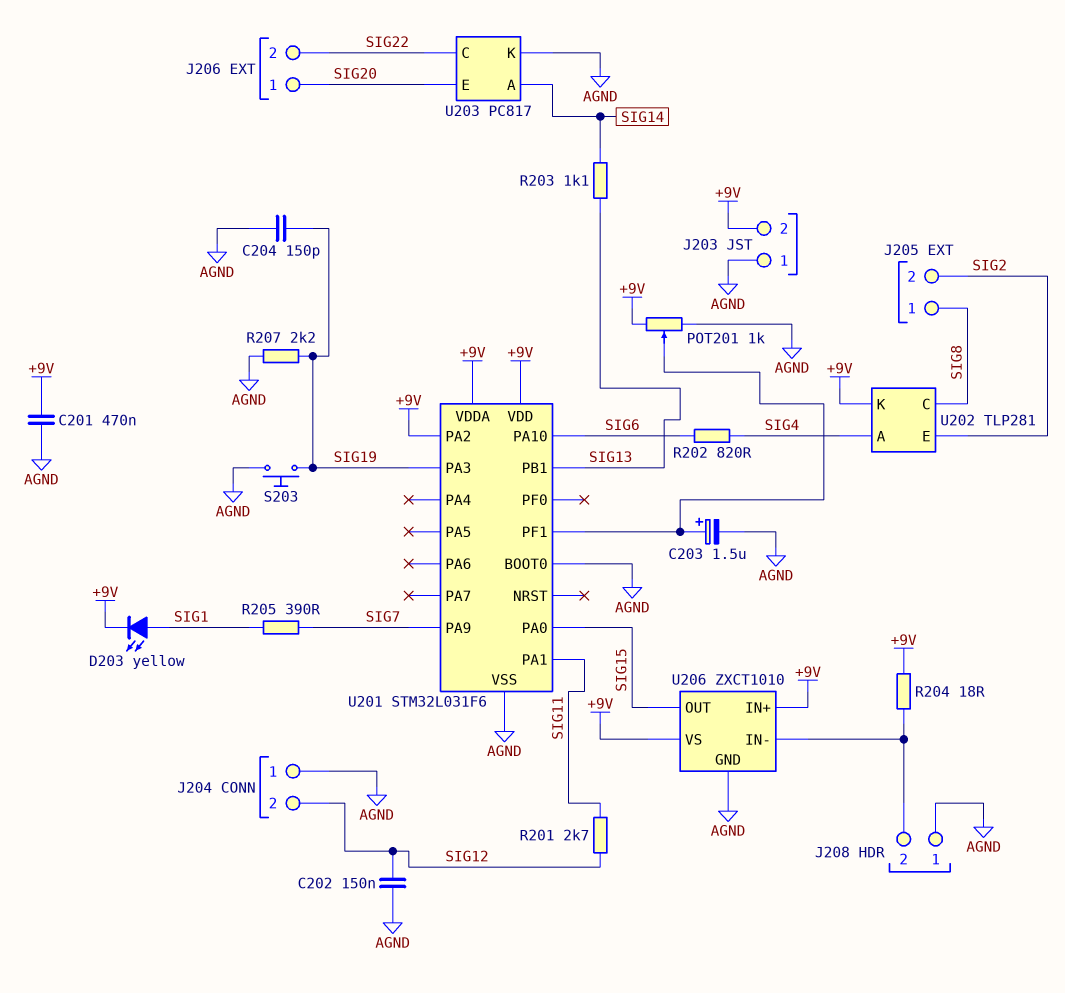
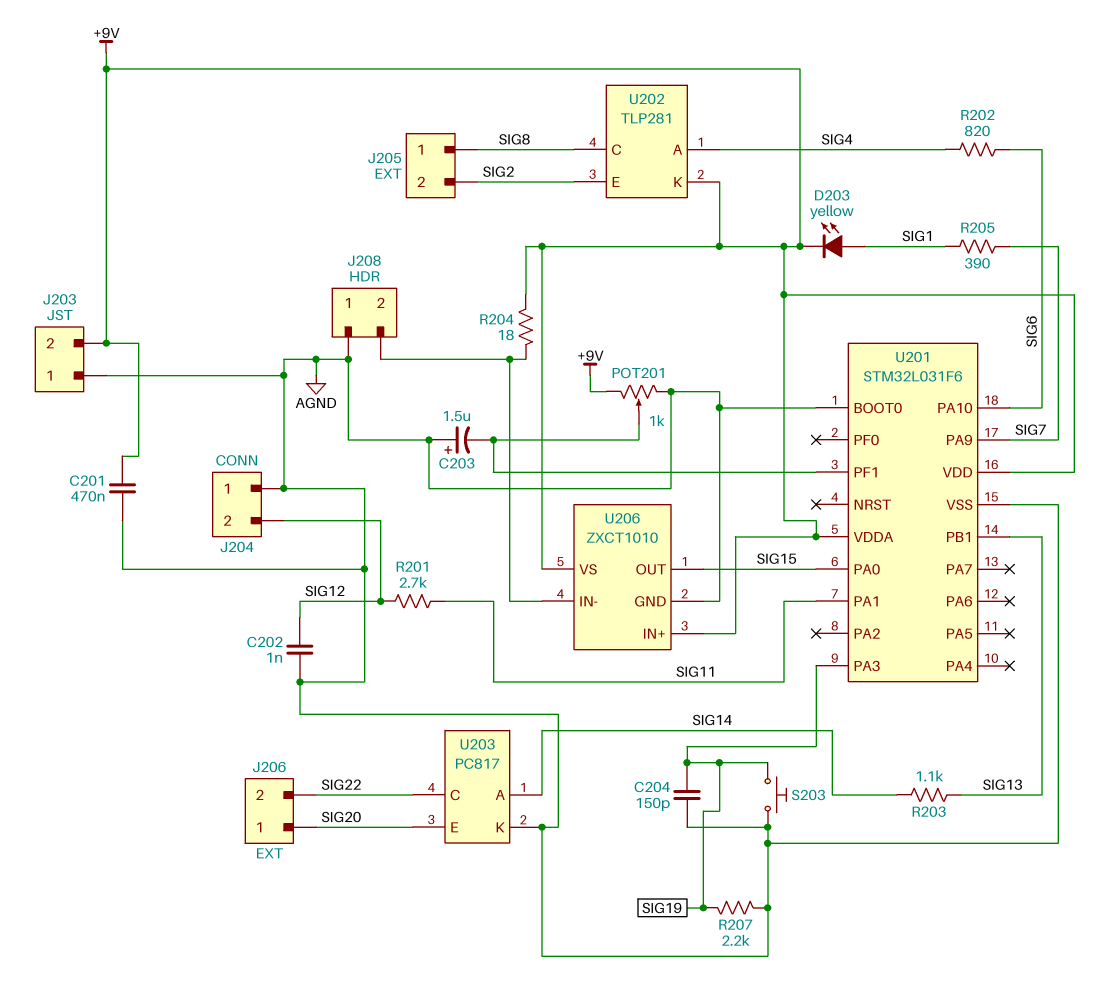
C202: 150nF (AGND, SIG12) -> 1nF (AGND, SIG12)
C203: 1.5uF (plus U201/PF1, minus AGND) -> 1.5uF (plus AGND, minus U201/PF1)
U201 pin PA2: +9V -> none

